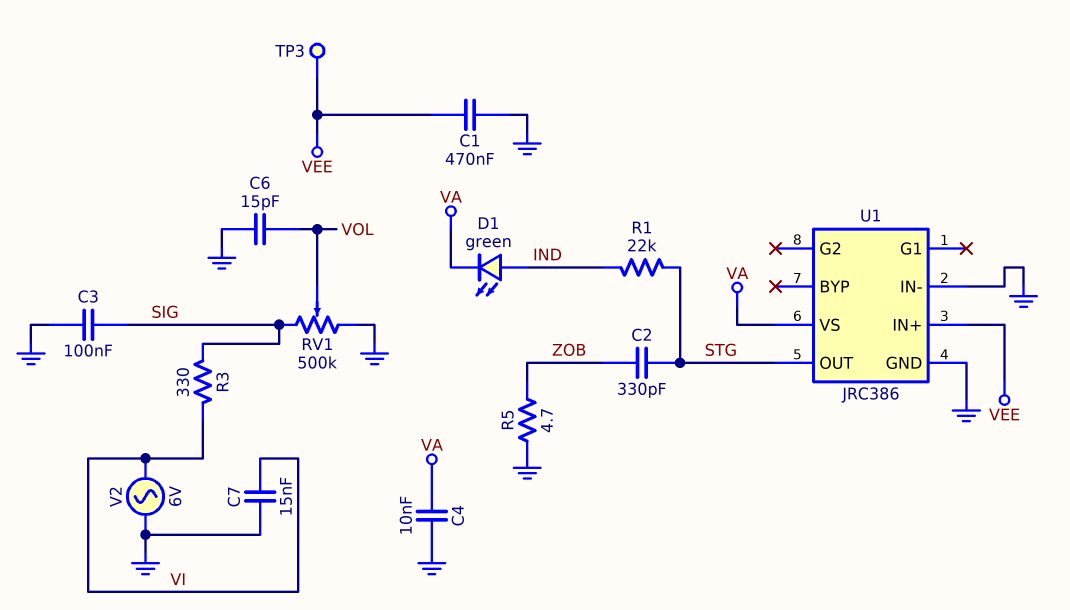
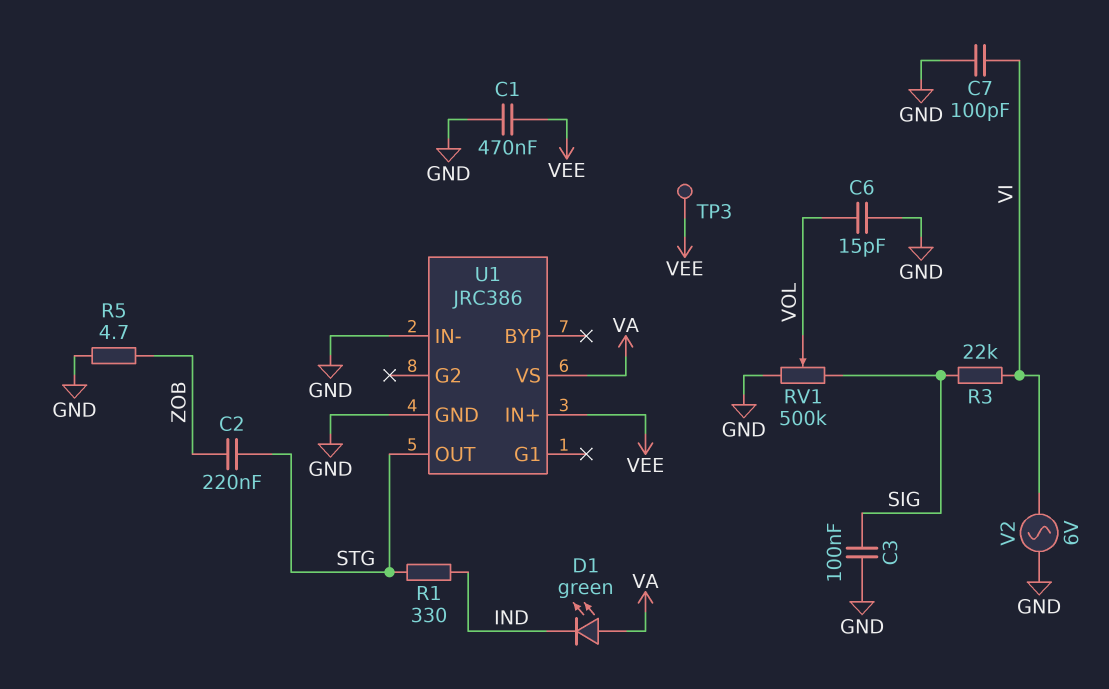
C2: 330pF (STG, ZOB) -> 220nF (STG, ZOB)
C4: 10nF (GND, VA) -> none
C7: 15nF (GND, VI) -> 100pF (GND, VI)
D1: LED green (A IND, K VA) -> LED green (A VA, K IND)
R1: 22k (IND, STG) -> 330 (IND, STG)
R3: 330 (SIG, VI) -> 22k (SIG, VI)

